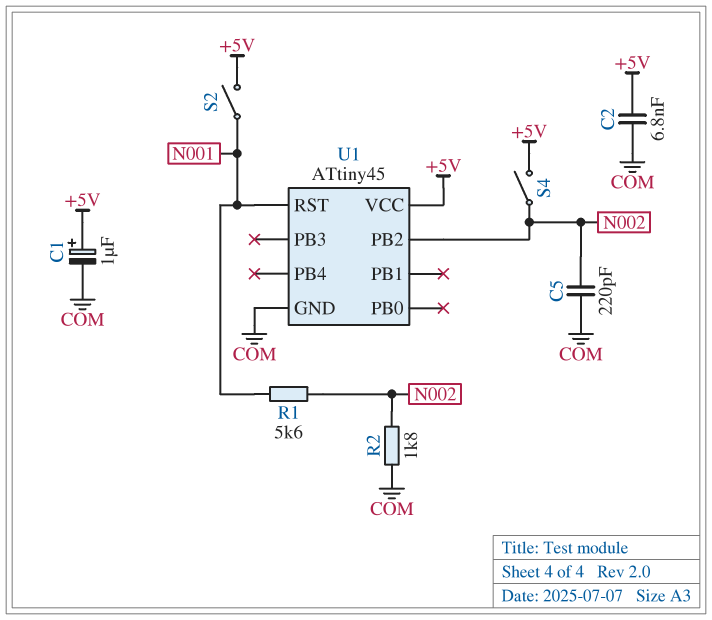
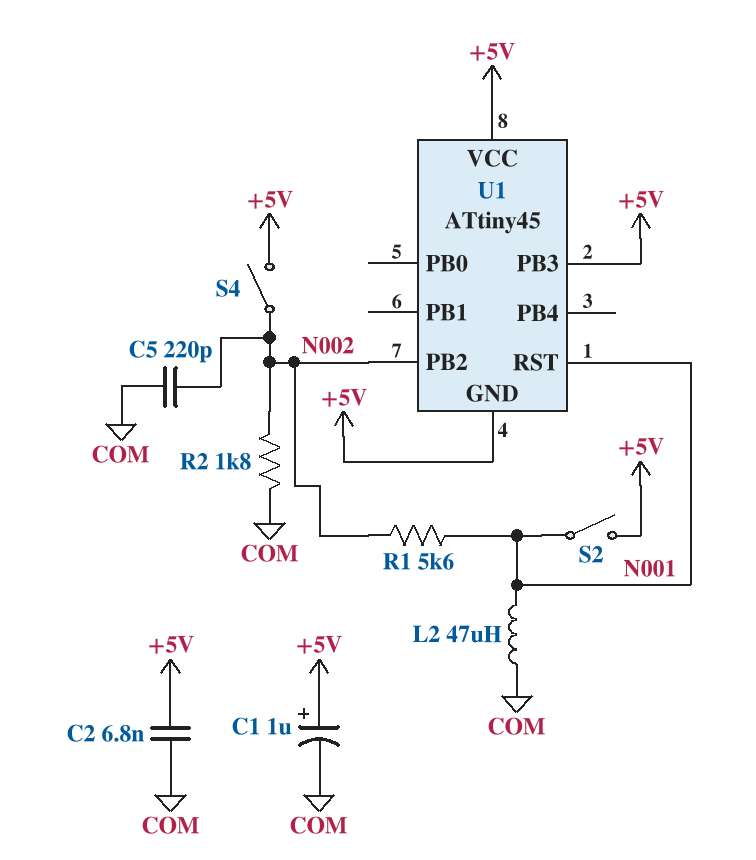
L2: none -> 47uH (COM, N001)
U1 pin GND: COM -> +5V
U1 pin PB3: none -> +5V

